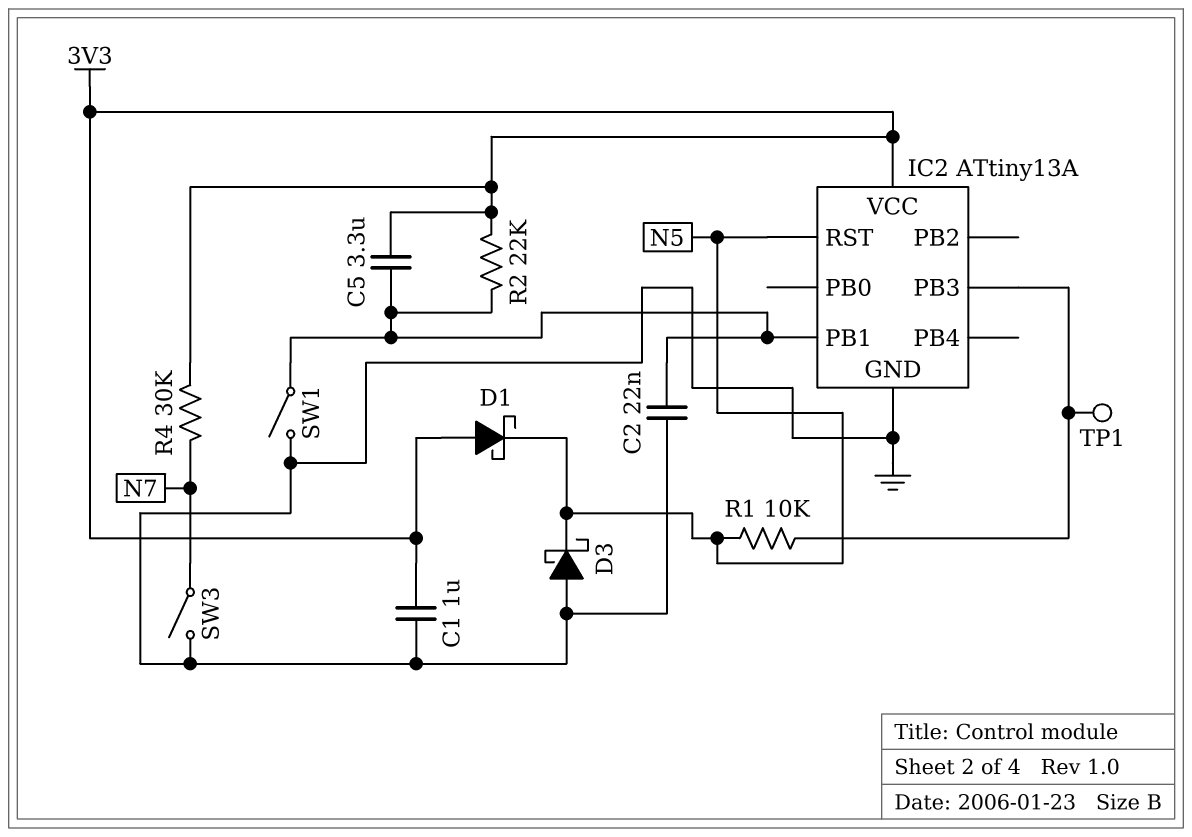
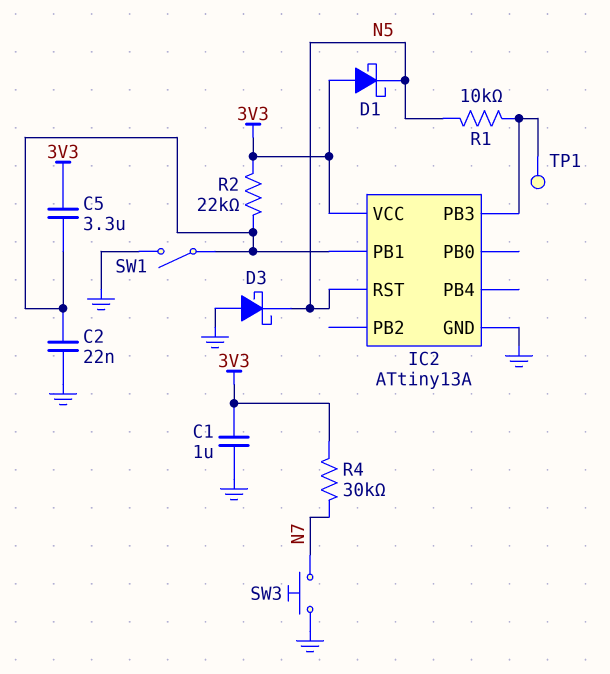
SW3: switch (GND, N7) -> button (GND, N7)

